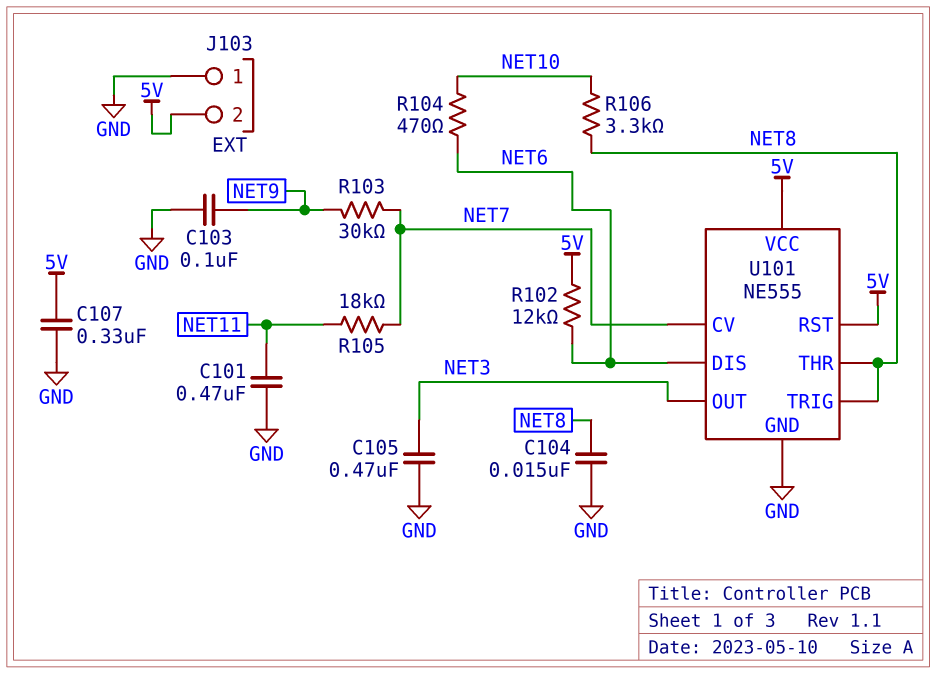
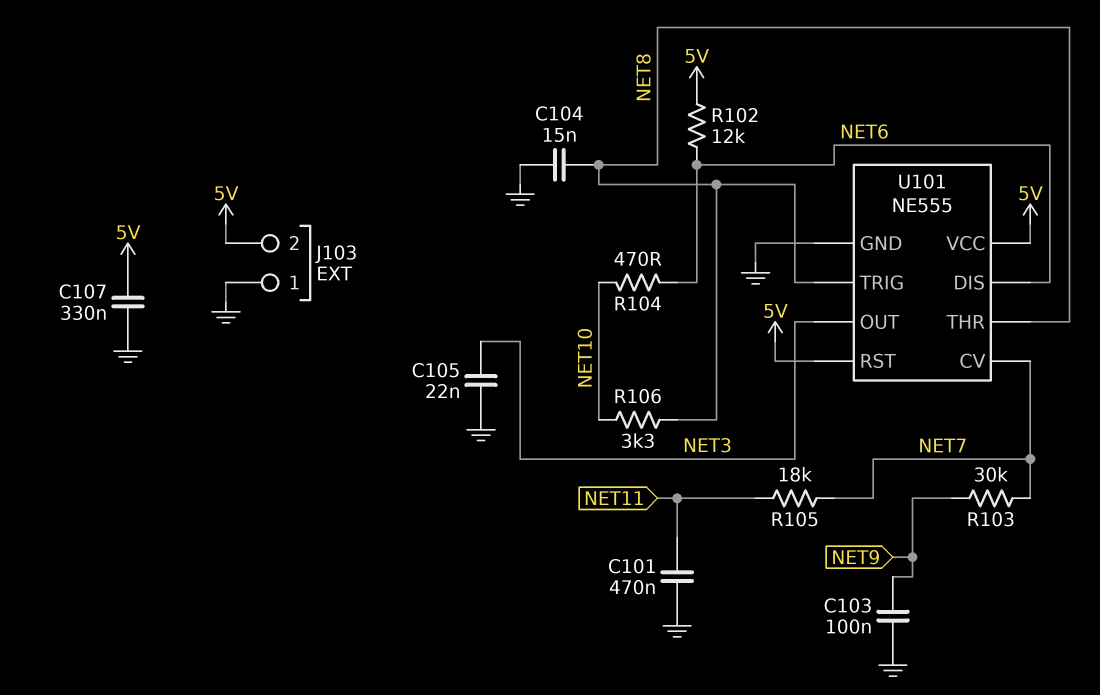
C105: 470nF (GND, NET3) -> 22nF (GND, NET3)

